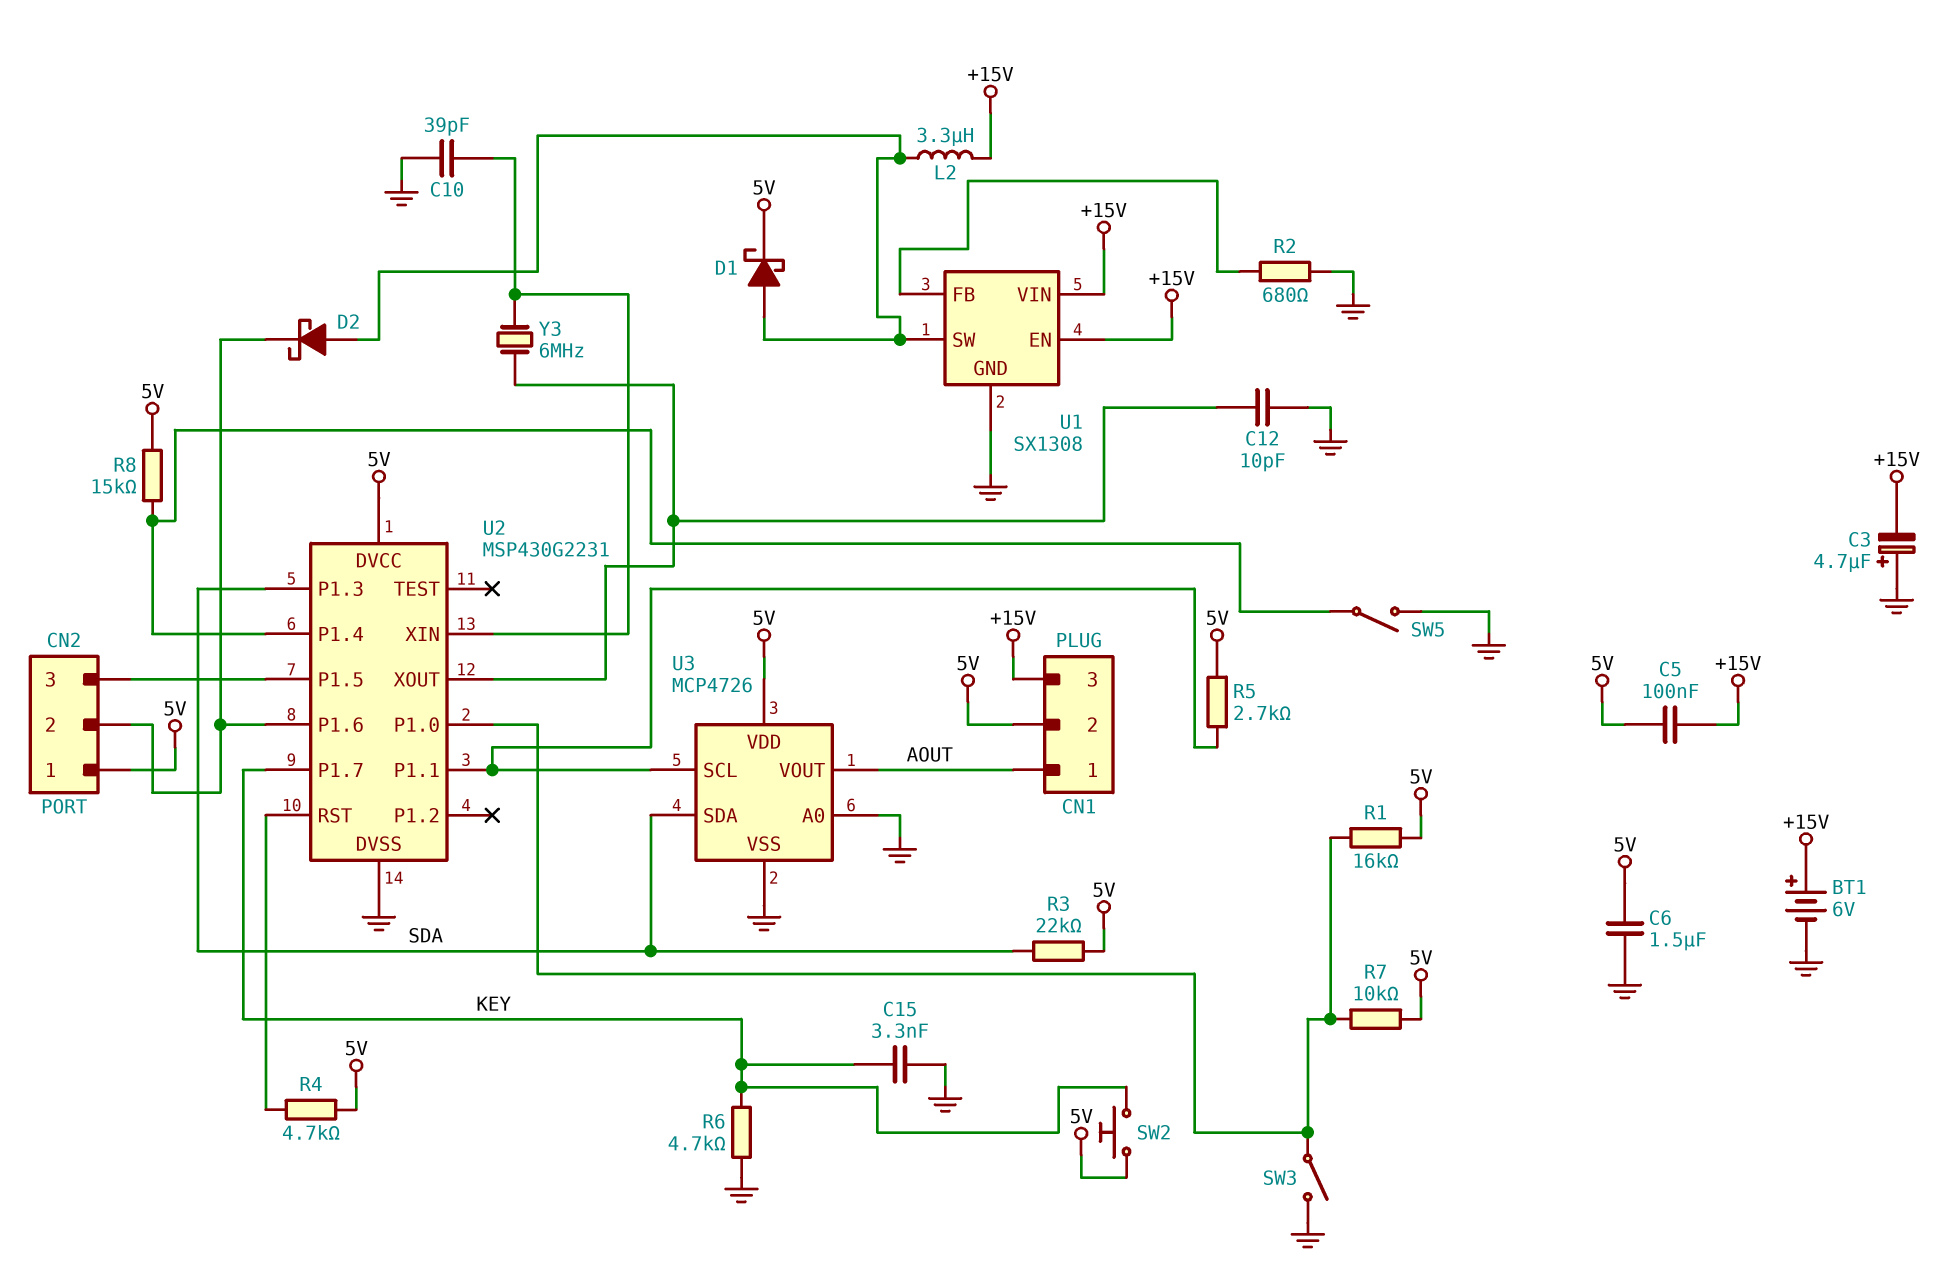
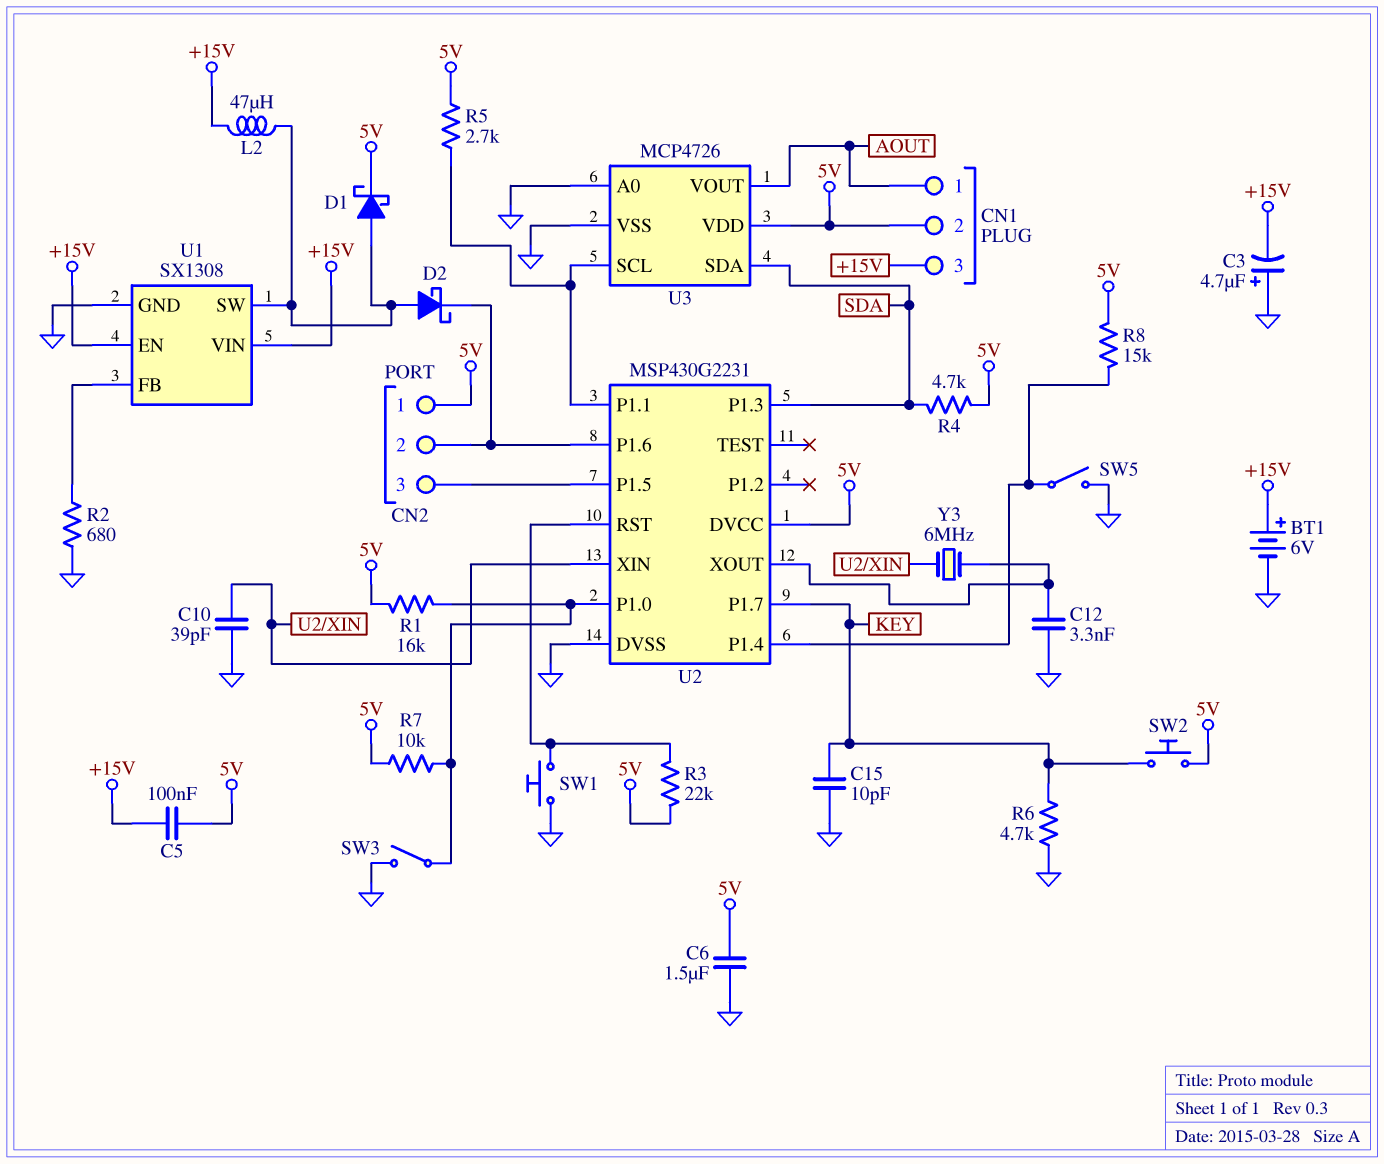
C12: 10pF (GND, U2/XOUT) -> 3.3nF (GND, U2/XOUT)
C15: 3.3nF (GND, KEY) -> 10pF (GND, KEY)
L2: 3.3uH (+15V, U1/SW) -> 47uH (+15V, U1/SW)
R3: 22k (5V, SDA) -> 22k (5V, U2/RST)
R4: 4.7k (5V, U2/RST) -> 4.7k (5V, SDA)
SW1: none -> button (GND, U2/RST)

